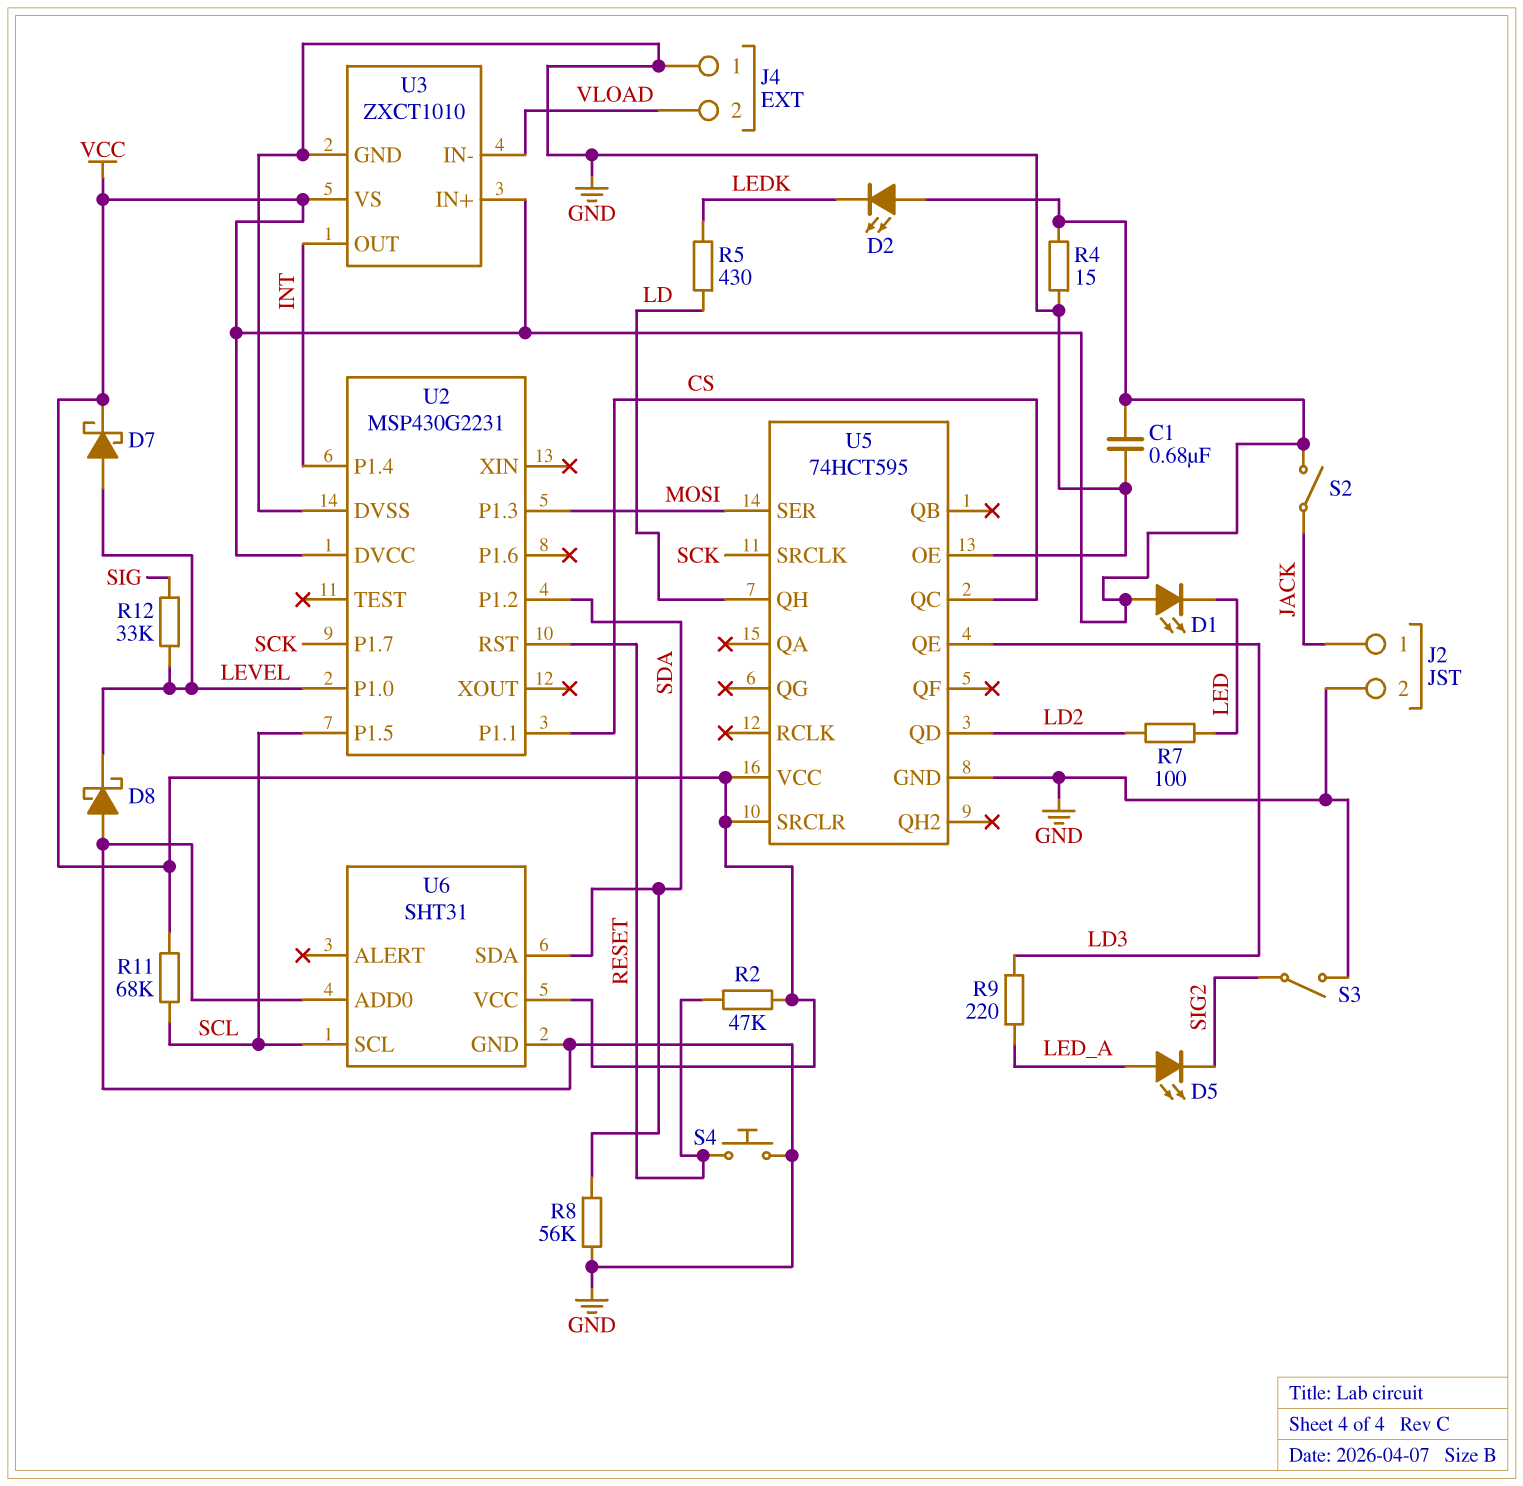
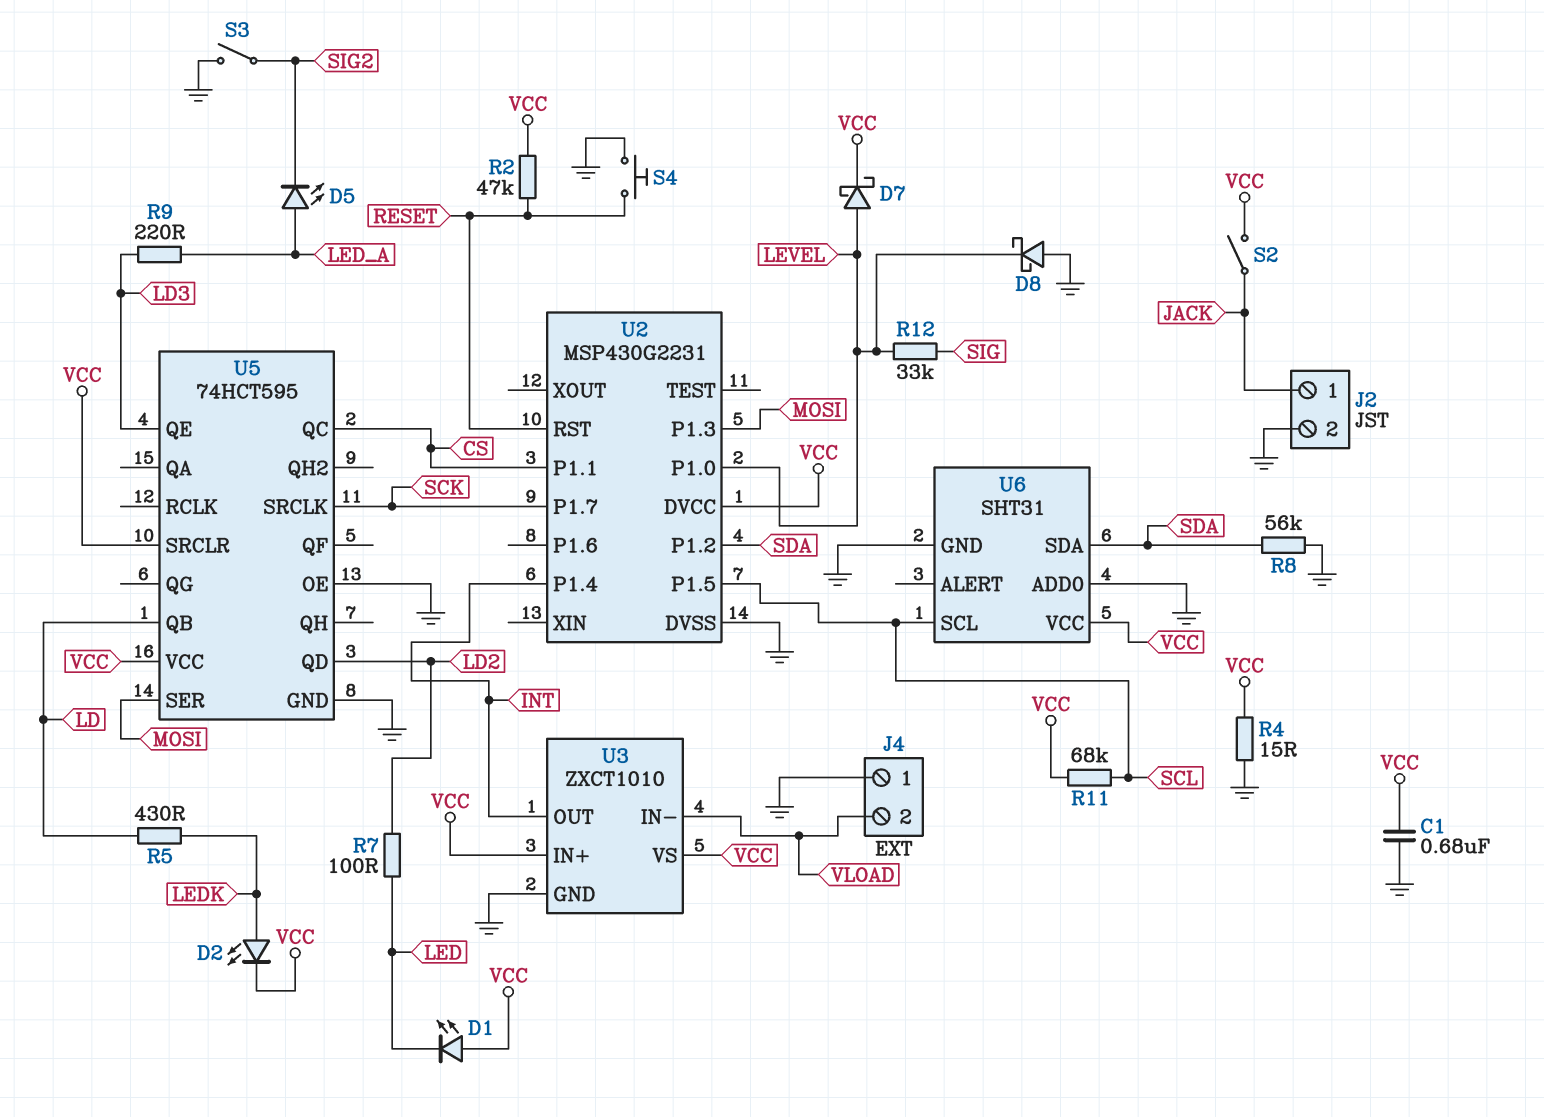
D2: LED (A VCC, K LEDK) -> LED (A LEDK, K VCC)
U5 pin QB: none -> LD
U5 pin QH: LD -> none

